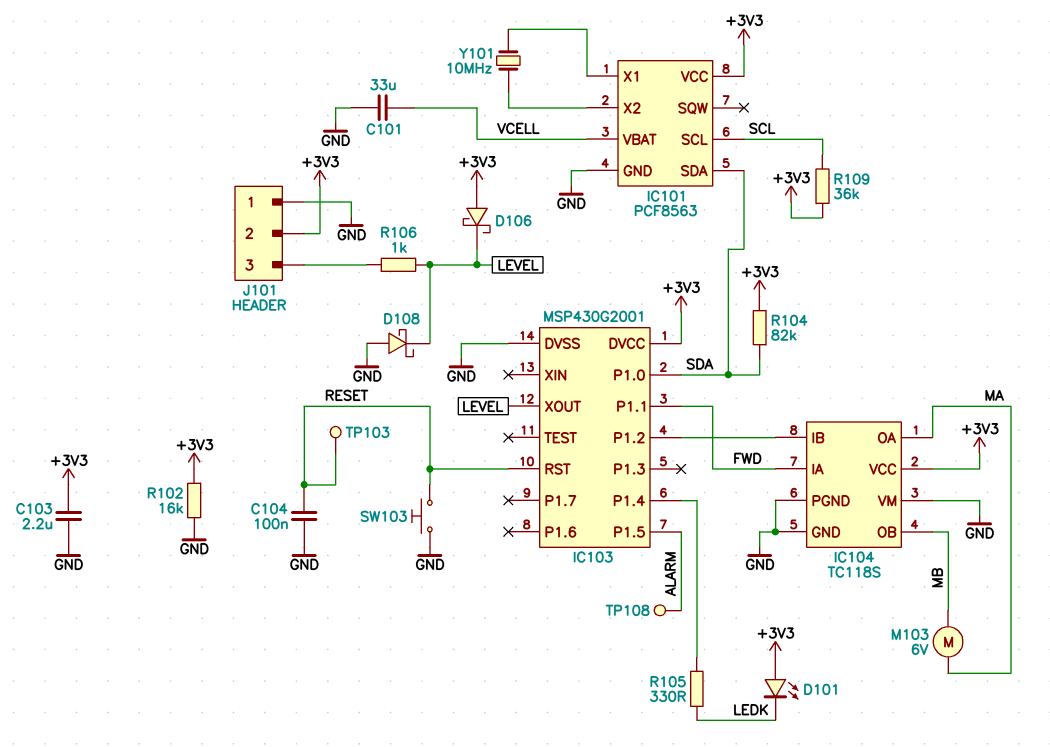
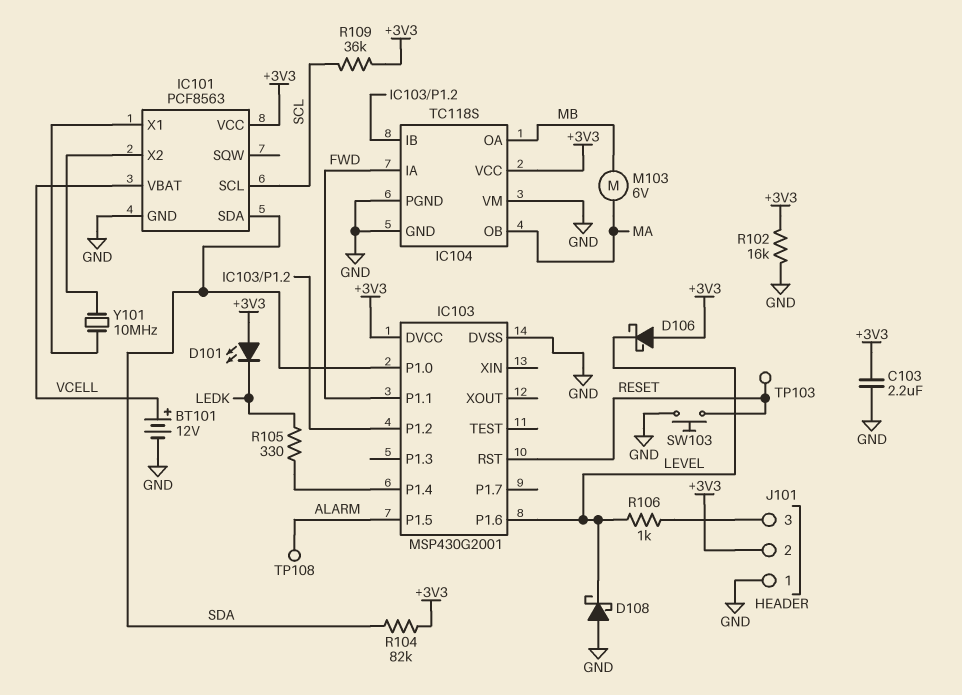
BT101: none -> 12V (plus VCELL, minus GND)
C101: 33uF (GND, VCELL) -> none
C104: 100nF (GND, RESET) -> none
IC103 pin P1.6: none -> LEVEL
IC103 pin XOUT: LEVEL -> none
IC104 pin OA: MA -> MB
IC104 pin OB: MB -> MA

